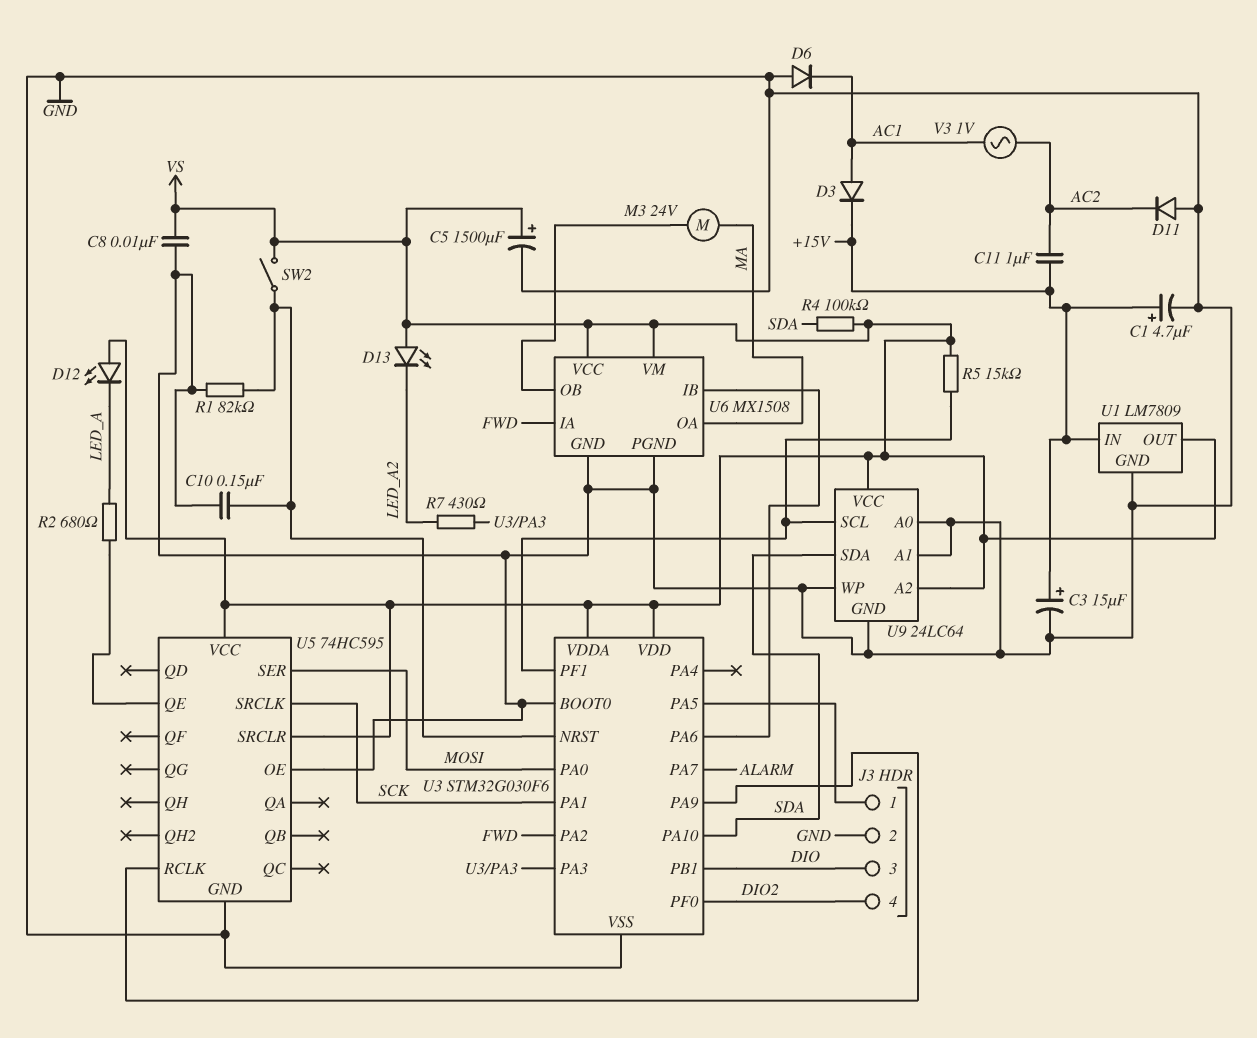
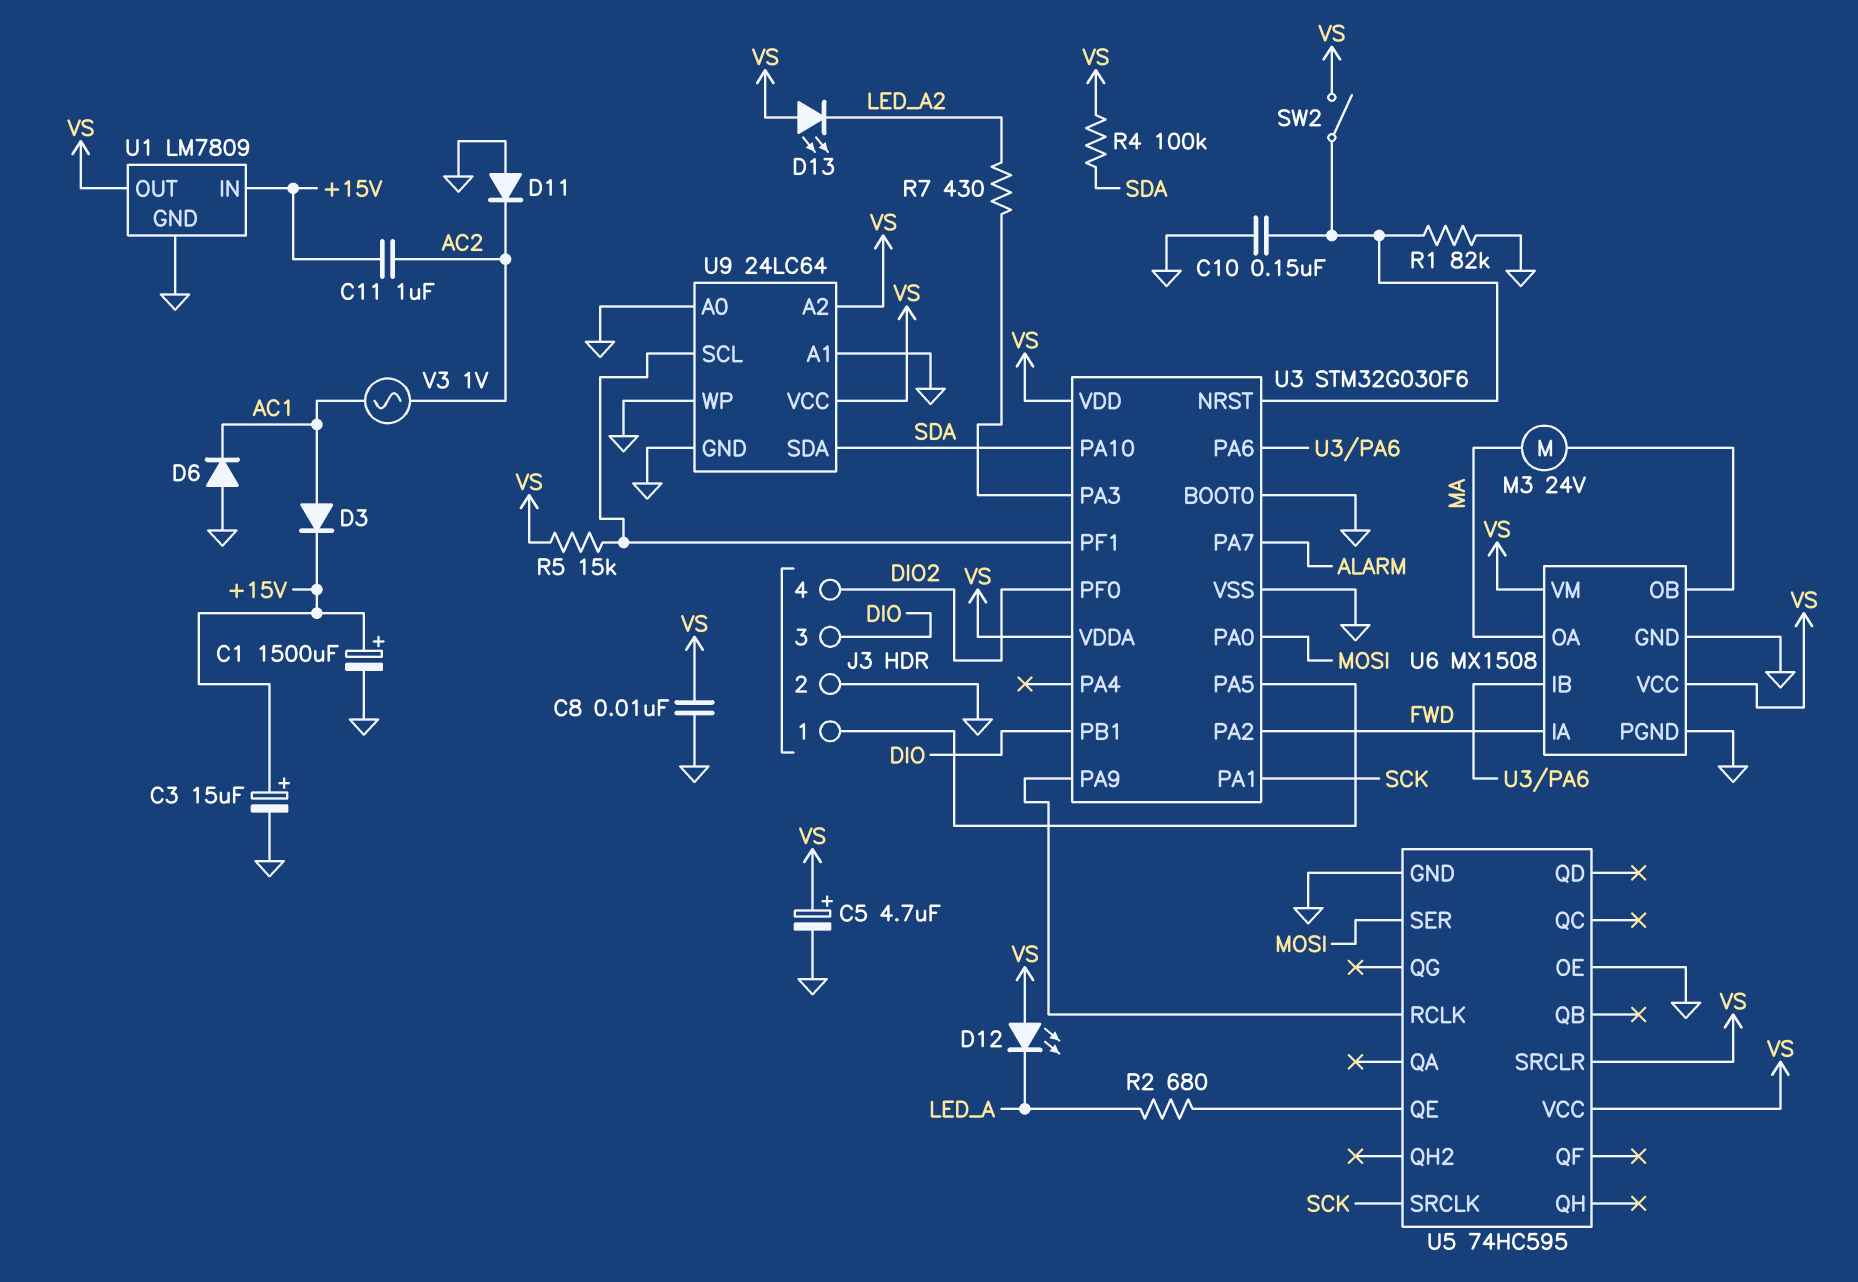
C1: 4.7uF (plus +15V, minus GND) -> 1500uF (plus +15V, minus GND)
C5: 1500uF (plus VS, minus GND) -> 4.7uF (plus VS, minus GND)

